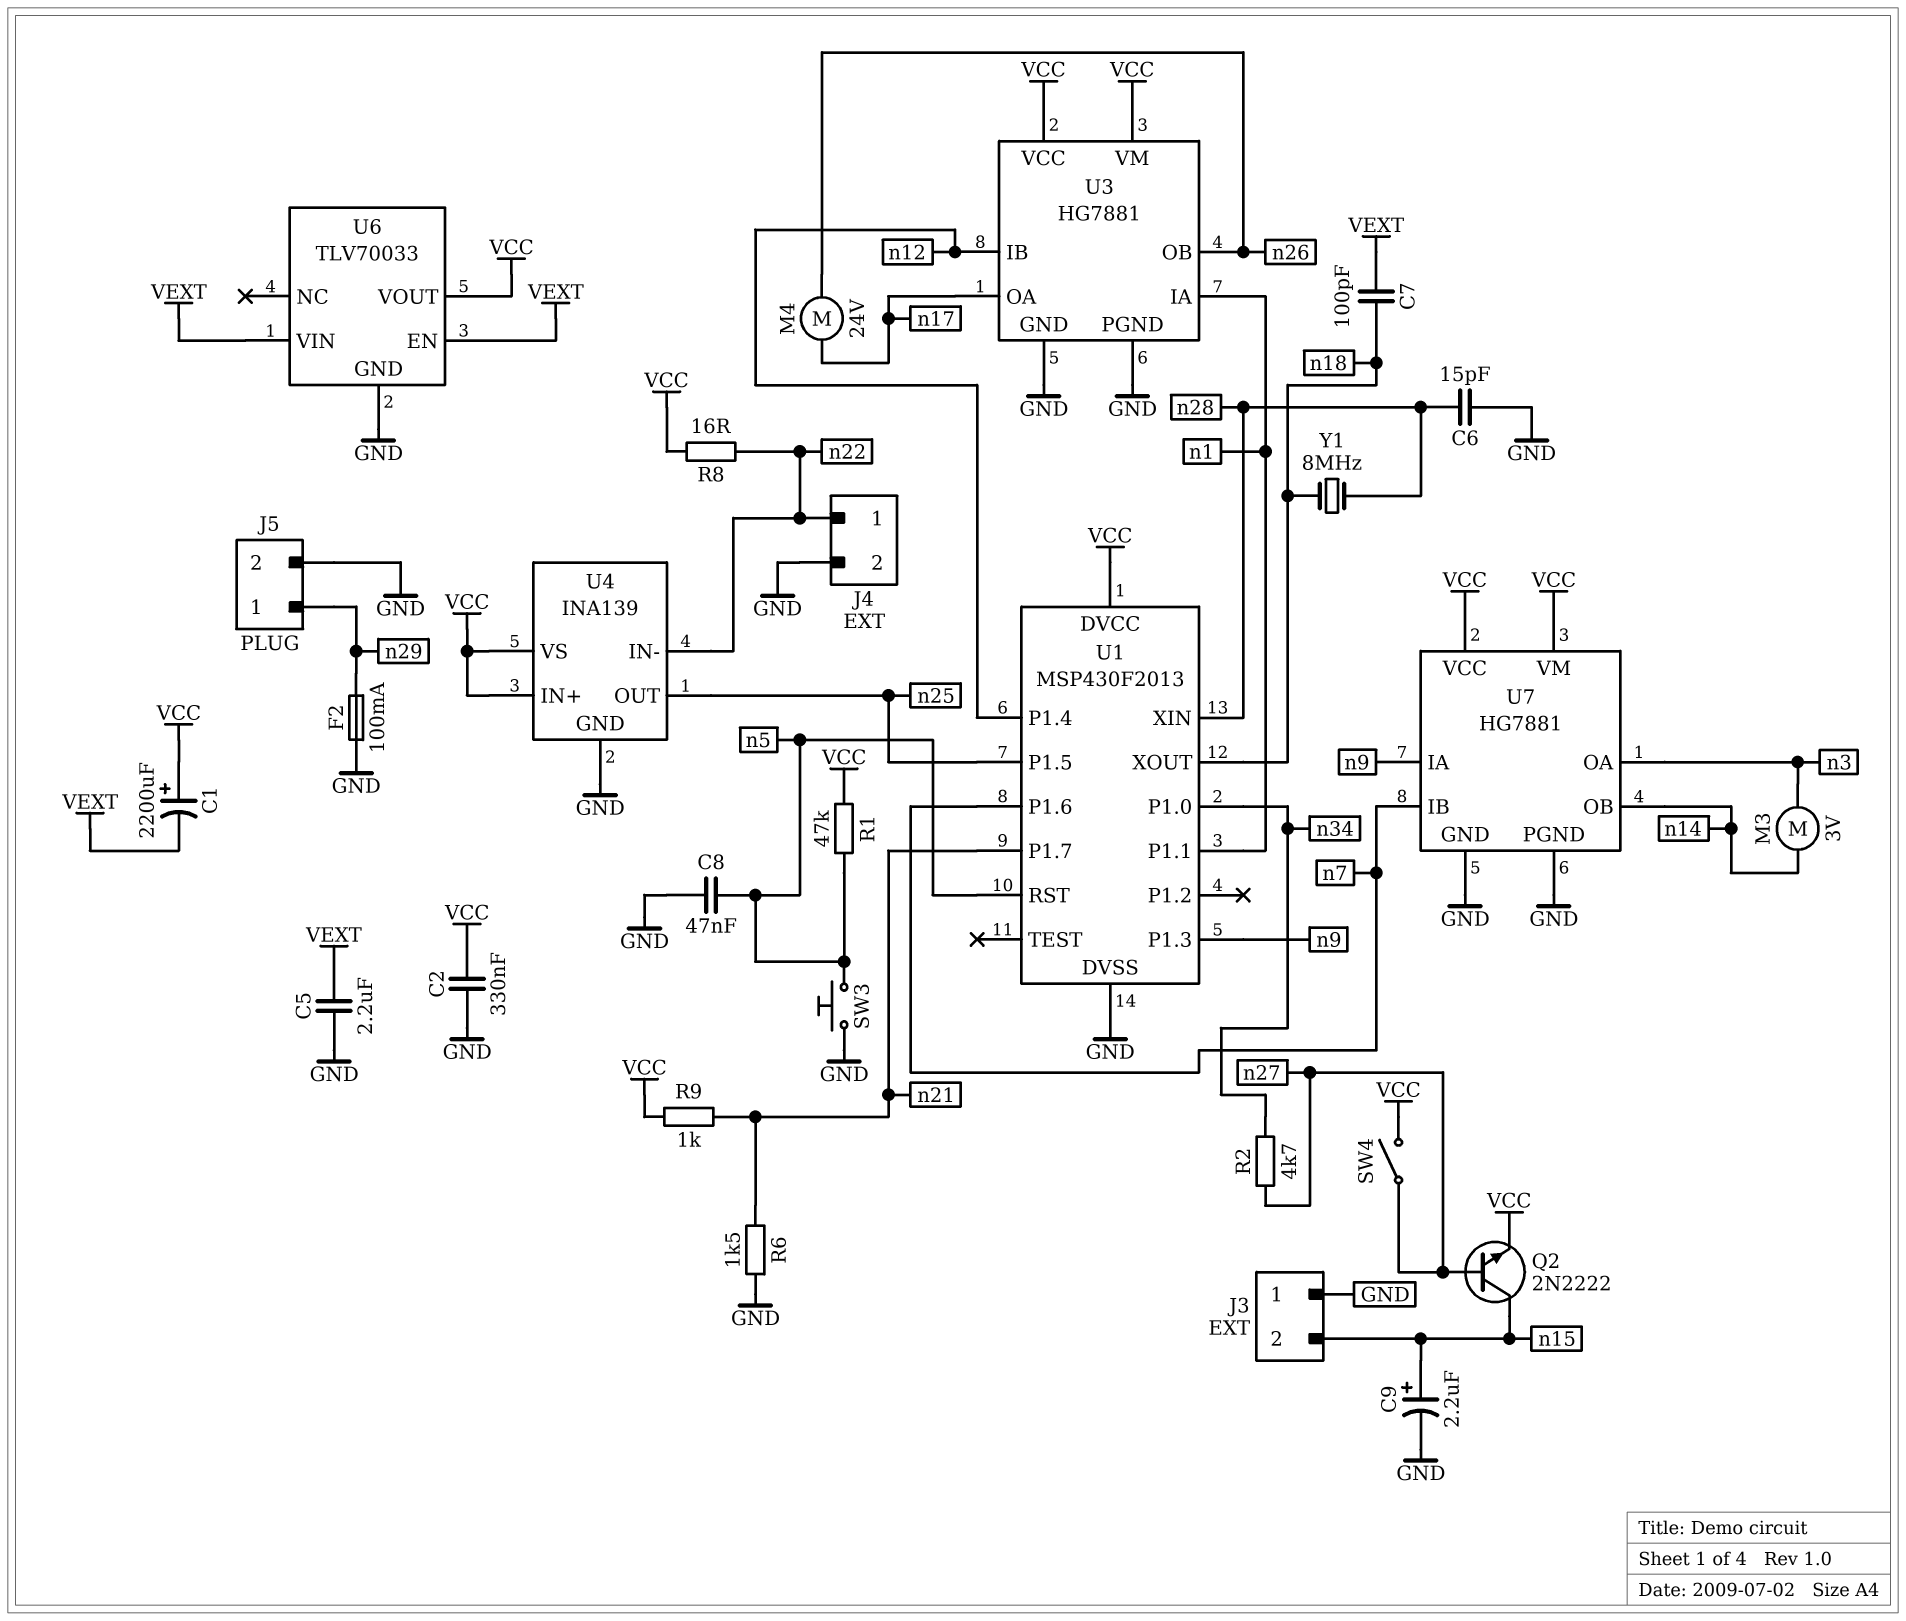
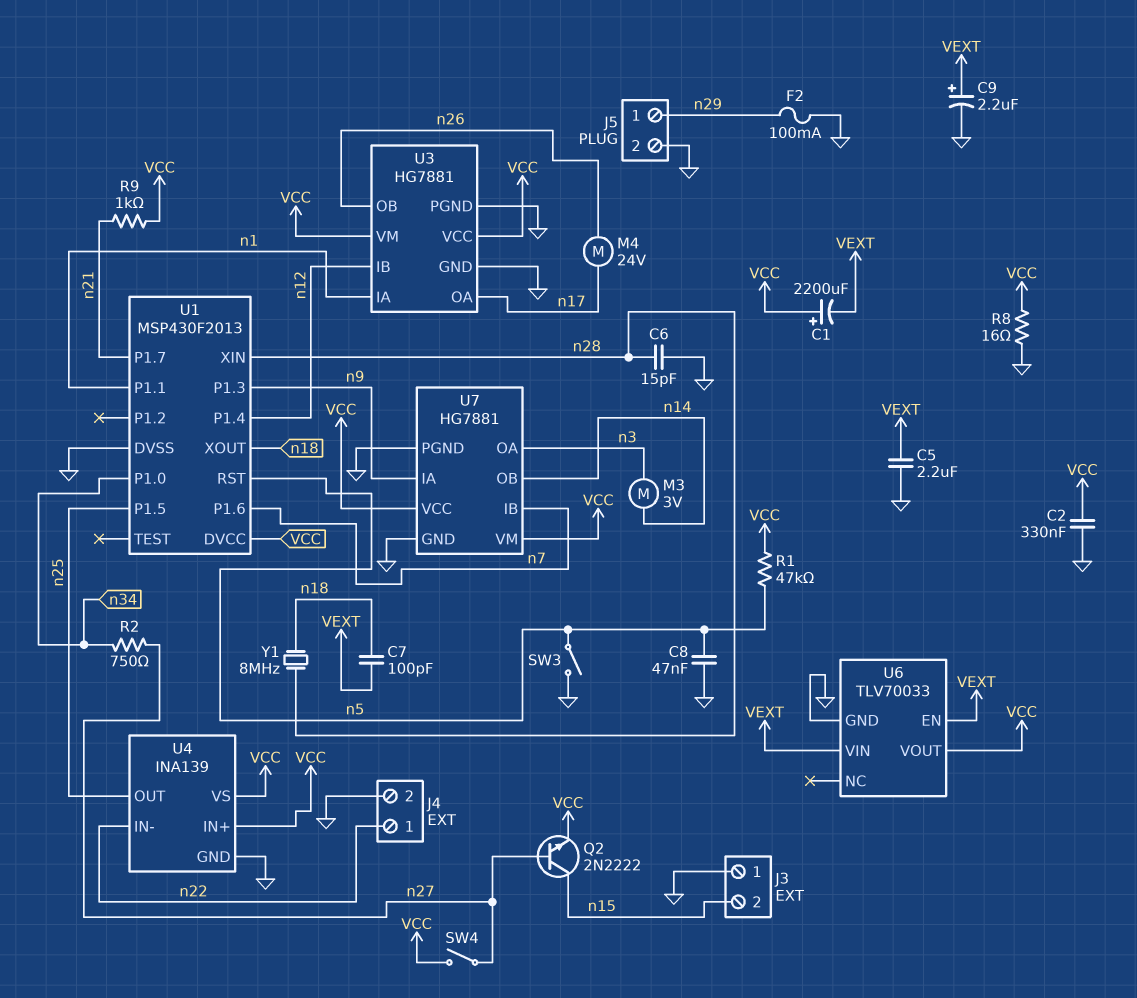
C9: 2.2uF (plus n15, minus GND) -> 2.2uF (plus VEXT, minus GND)
R2: 4.7k (n27, n34) -> 750 (n27, n34)
R6: 1.5k (GND, n21) -> none
R8: 16 (VCC, n22) -> 16 (GND, VCC)
SW3: button (GND, n5) -> switch (GND, n5)

